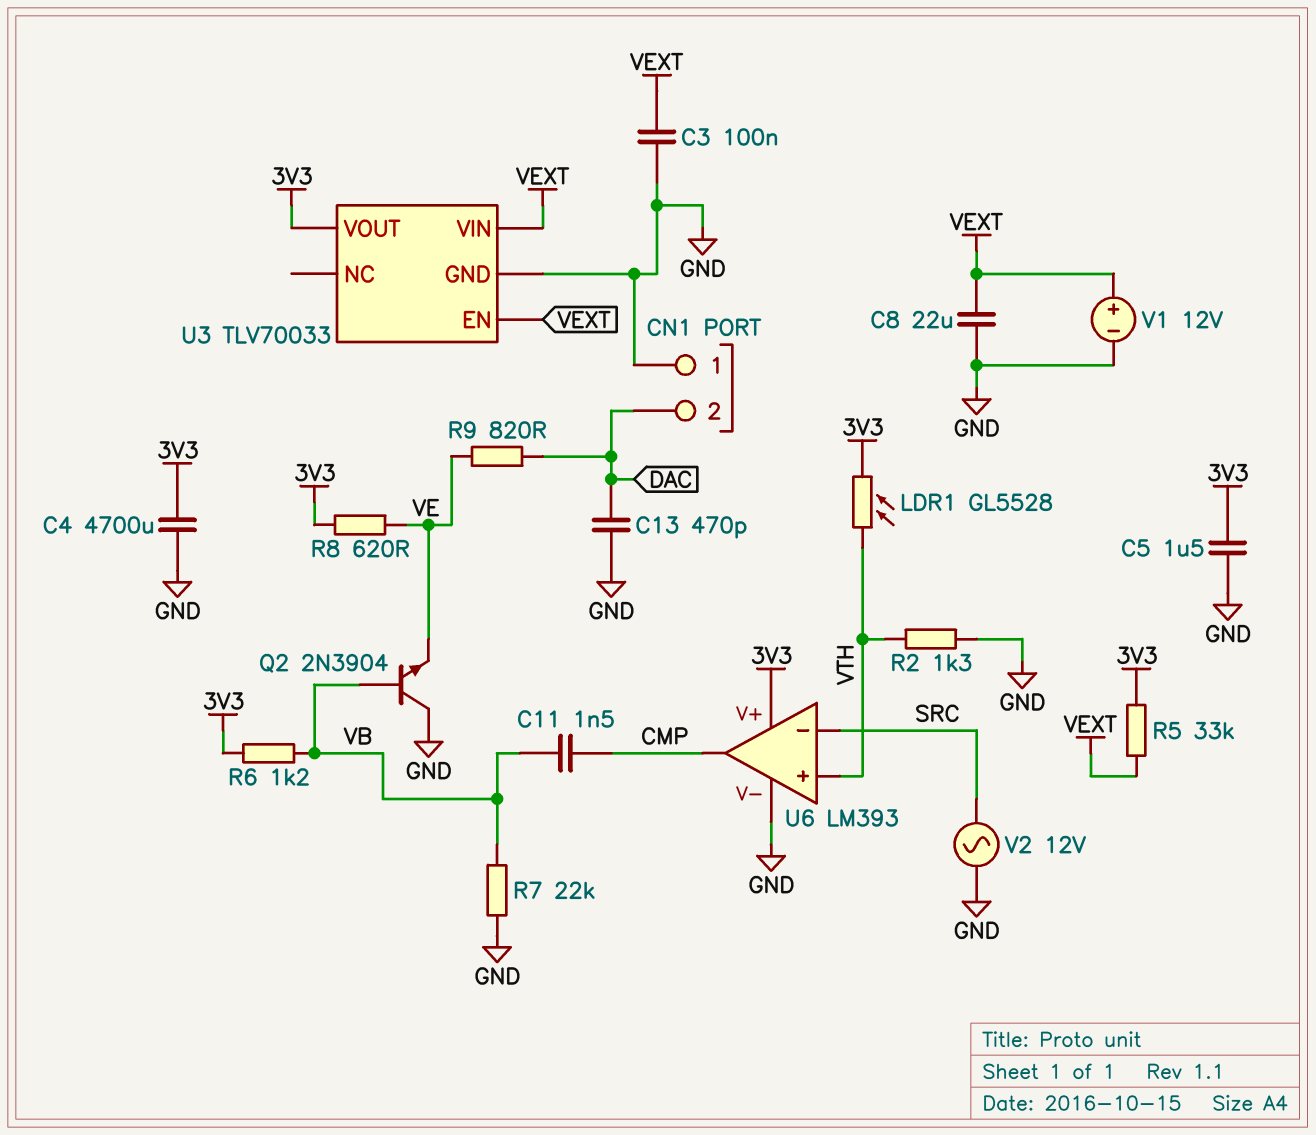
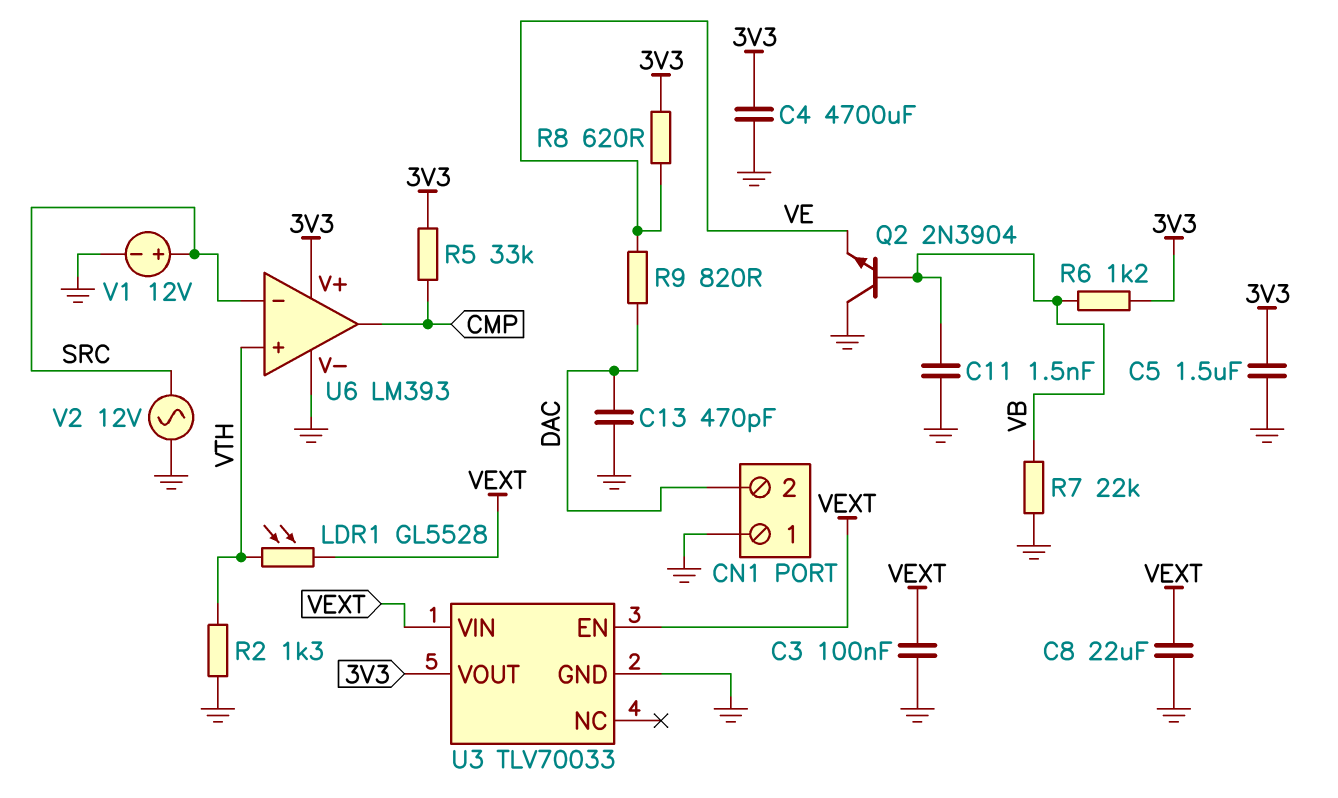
C11: 1.5nF (CMP, VB) -> 1.5nF (GND, VB)
LDR1: GL5528 (3V3, VTH) -> GL5528 (VEXT, VTH)
R5: 33k (3V3, VEXT) -> 33k (3V3, CMP)
V1: 12V (plus VEXT, minus GND) -> 12V (plus SRC, minus GND)

